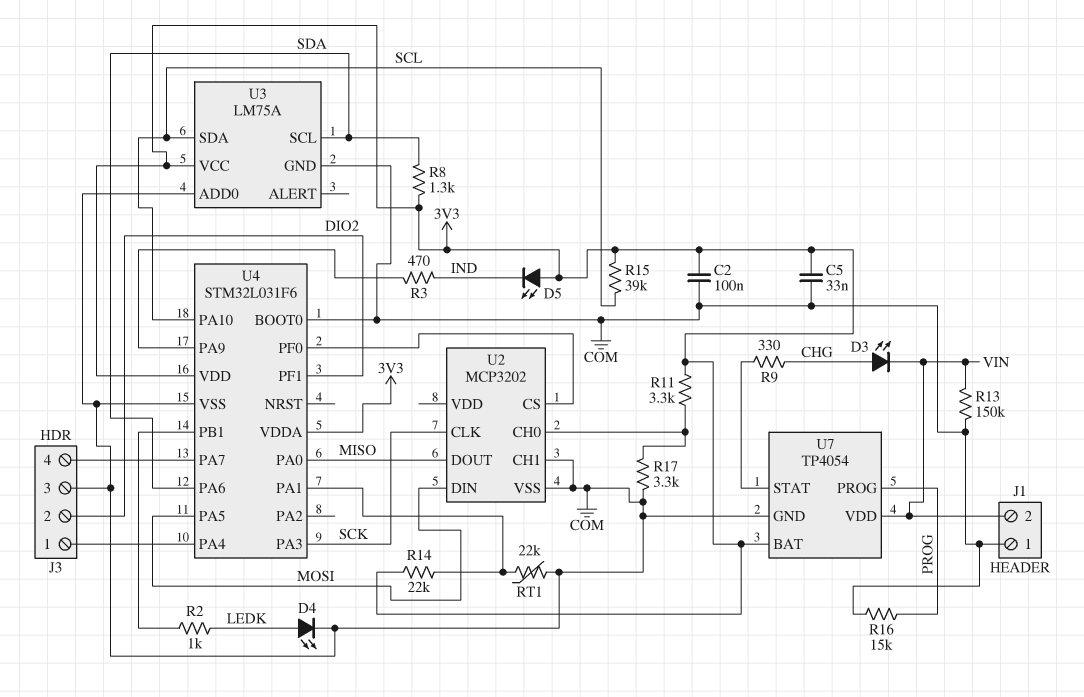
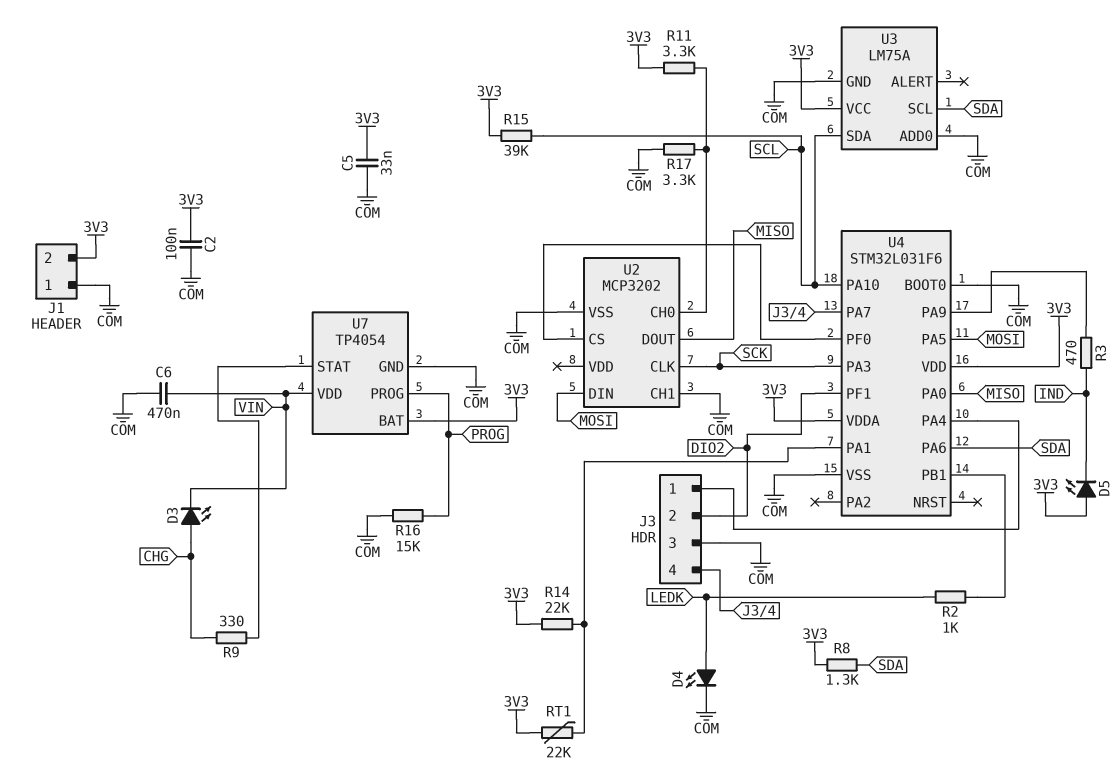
C6: none -> 470nF (COM, VIN)
J1 pin 2: VIN -> 3V3
R13: 150k (COM, VIN) -> none
RT1: 22k (COM, U4/PA1) -> 22k (3V3, U4/PA1)

